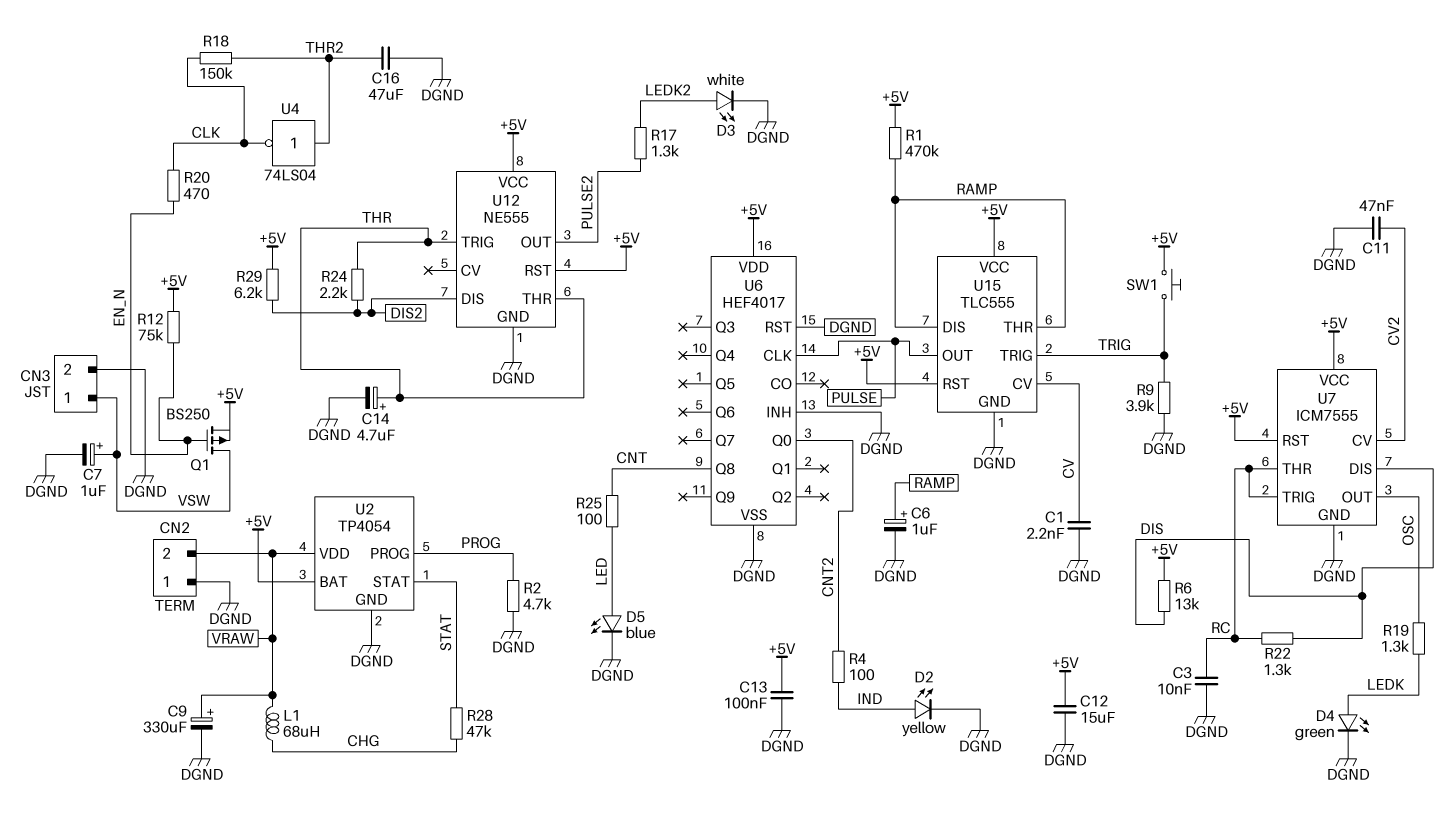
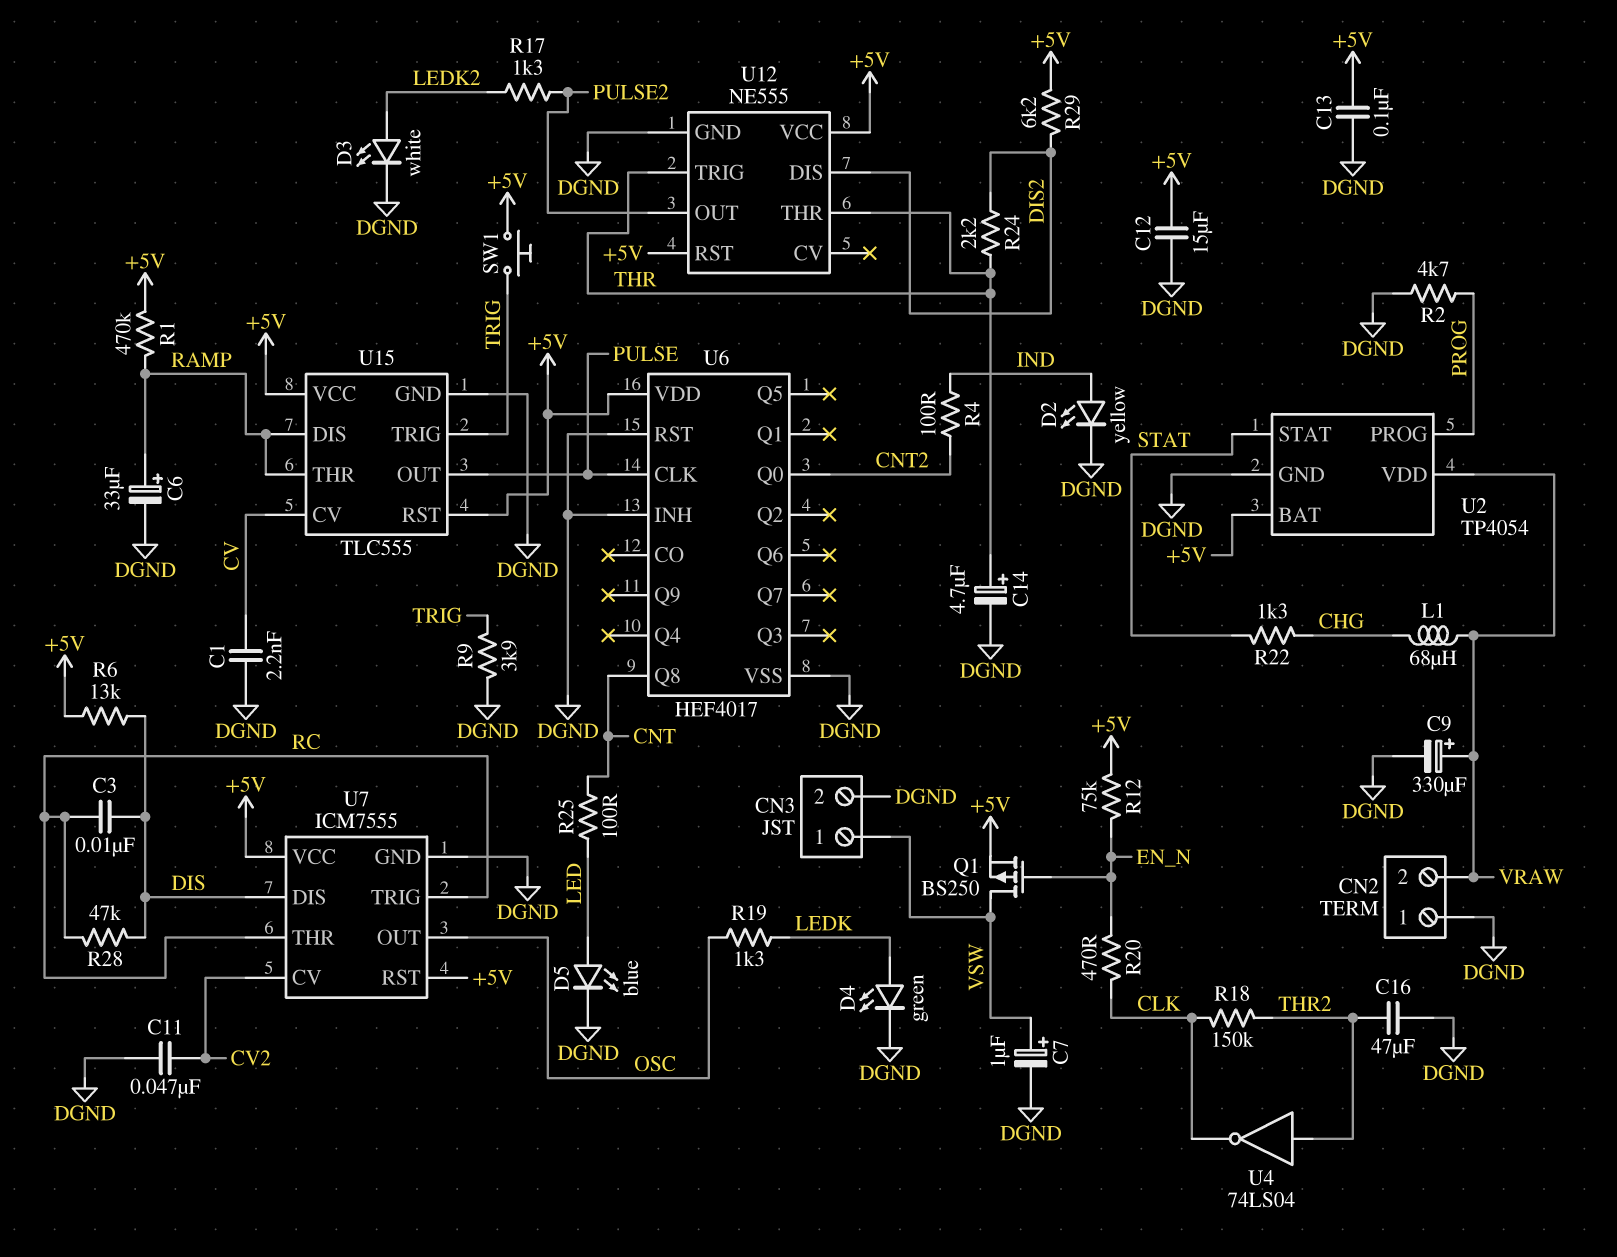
C3: 10nF (DGND, RC) -> 10nF (DIS, RC)
C6: 1uF (plus RAMP, minus DGND) -> 33uF (plus RAMP, minus DGND)
R22: 1.3k (DIS, RC) -> 1.3k (CHG, STAT)
R28: 47k (CHG, STAT) -> 47k (DIS, RC)

